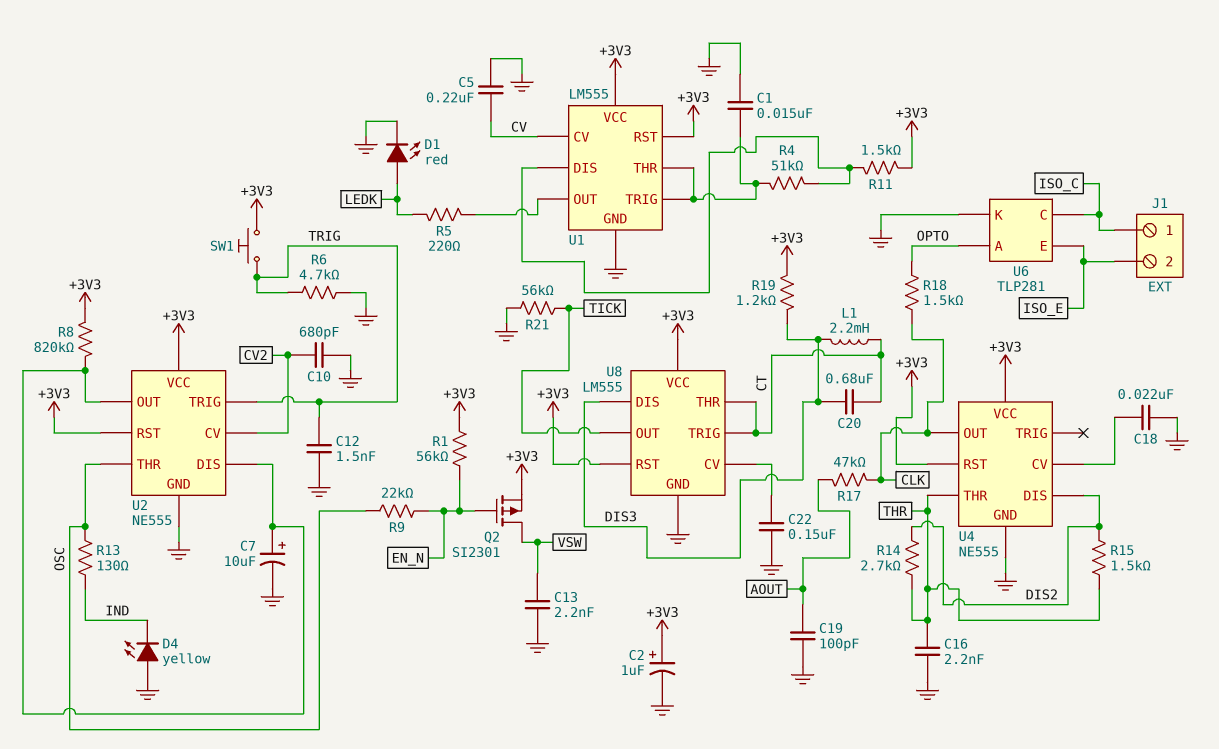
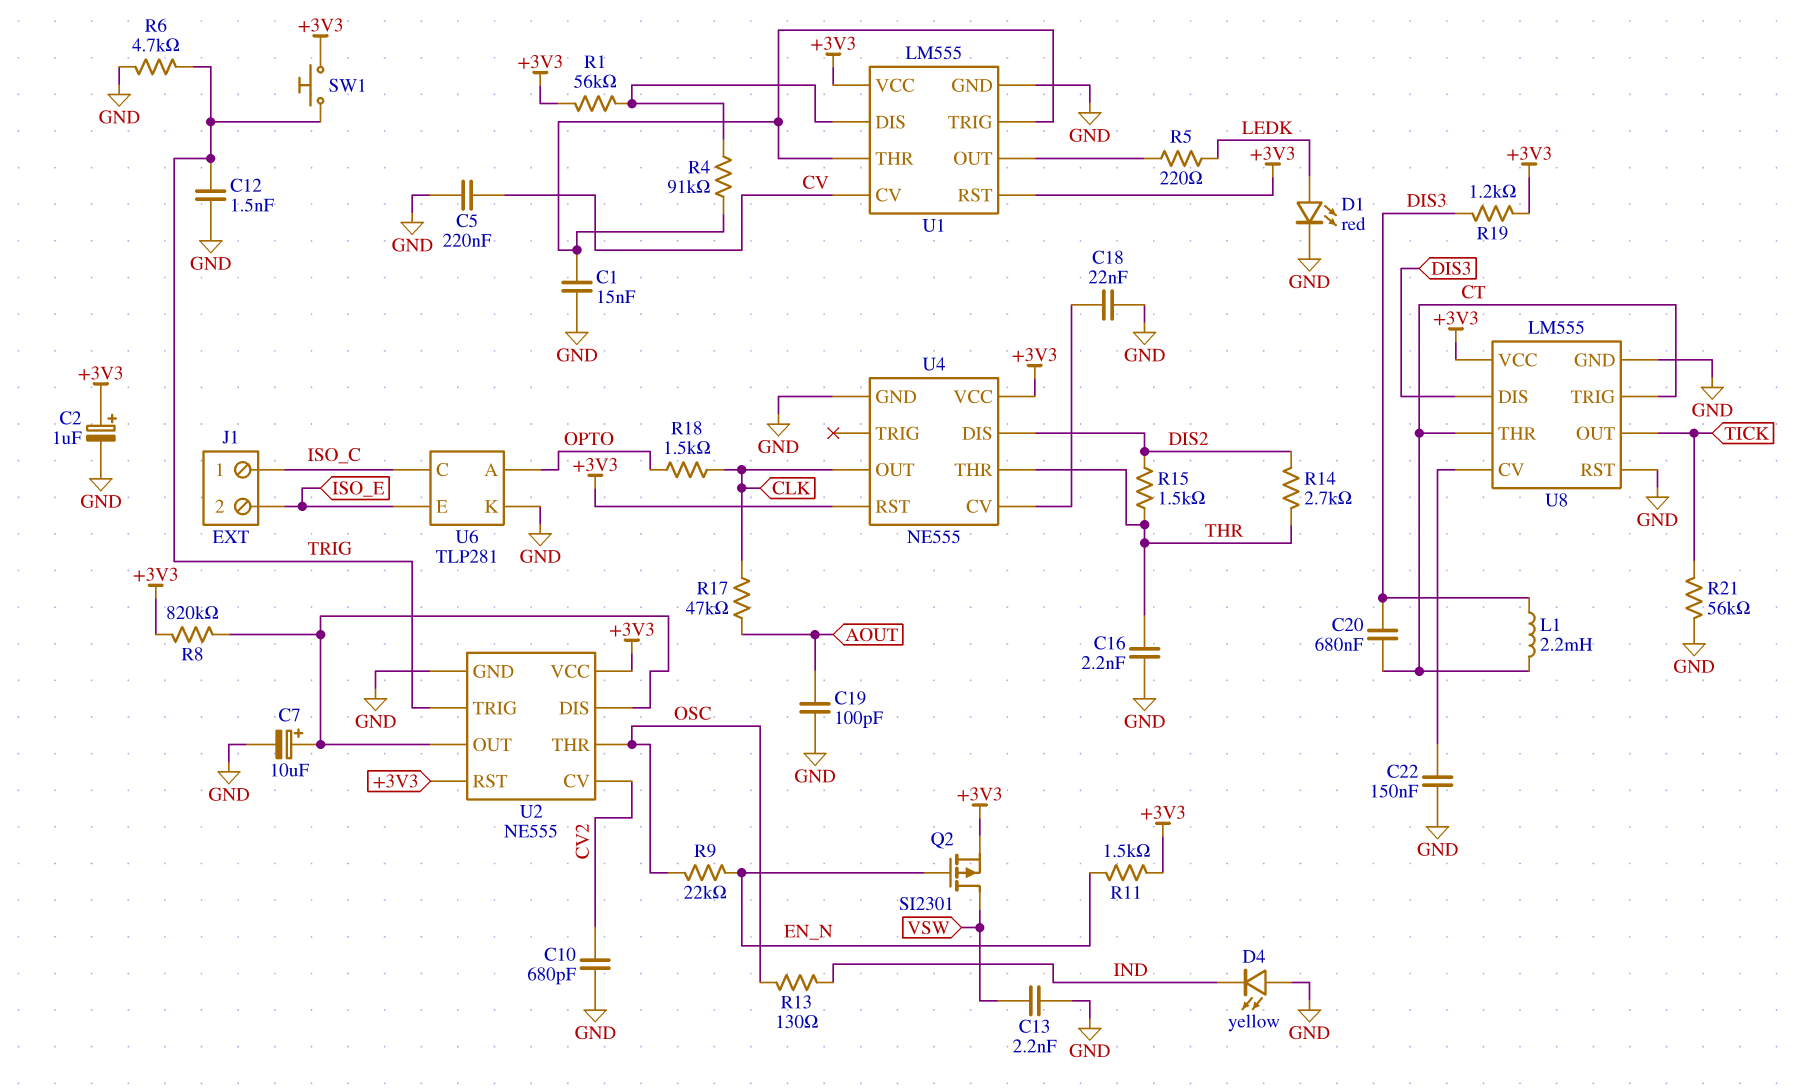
R1: 56k (+3V3, EN_N) -> 56k (+3V3, U1/DIS)
R4: 51k (U1/DIS, U1/THR) -> 91k (U1/DIS, U1/THR)
R11: 1.5k (+3V3, U1/DIS) -> 1.5k (+3V3, EN_N)
U8 pin RST: +3V3 -> GND

